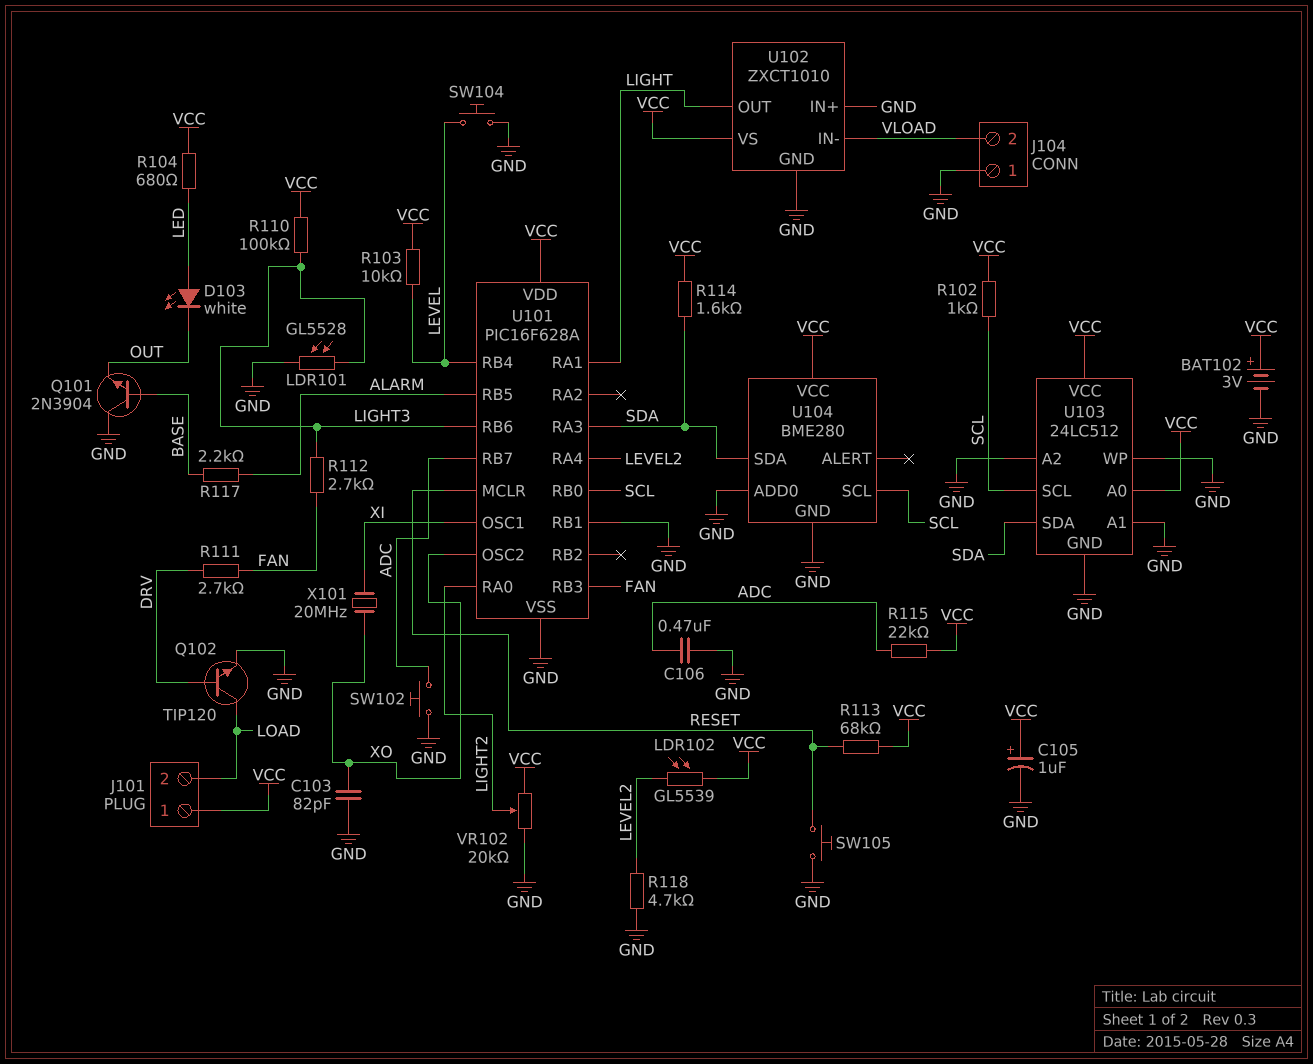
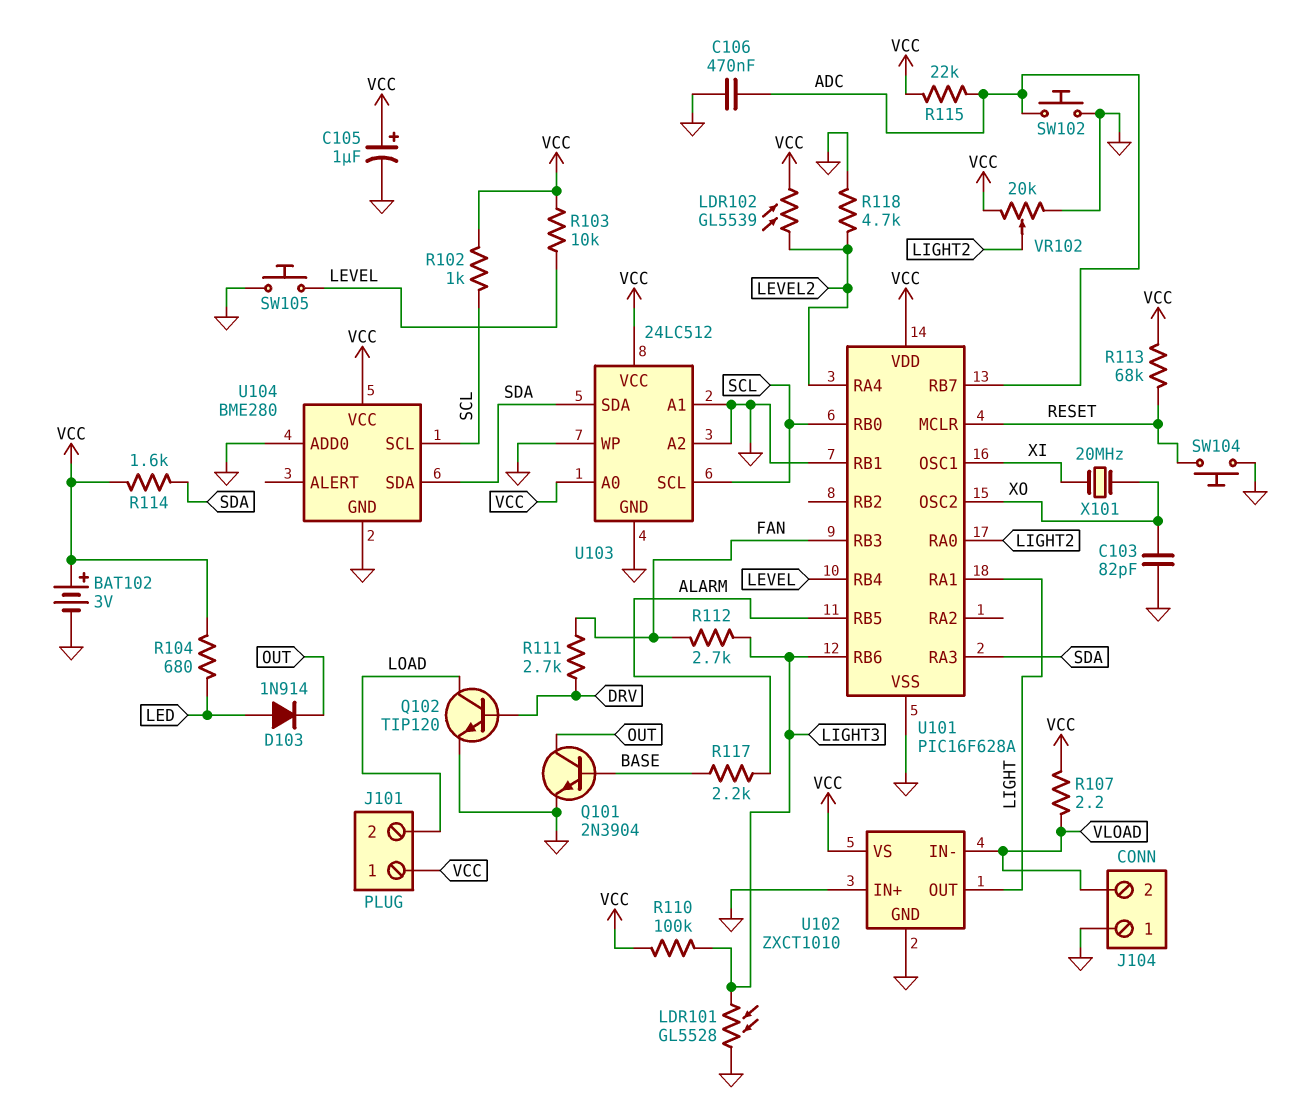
D103: LED white (A LED, K OUT) -> diode 1N914 (A LED, K OUT)
Q101: NPN 2N3904 (B BASE, C GND, E OUT) -> NPN 2N3904 (B BASE, C OUT, E GND)
R107: none -> 2.2 (VCC, VLOAD)
SW104: button (GND, LEVEL) -> button (GND, RESET)
SW105: button (GND, RESET) -> button (GND, LEVEL)

